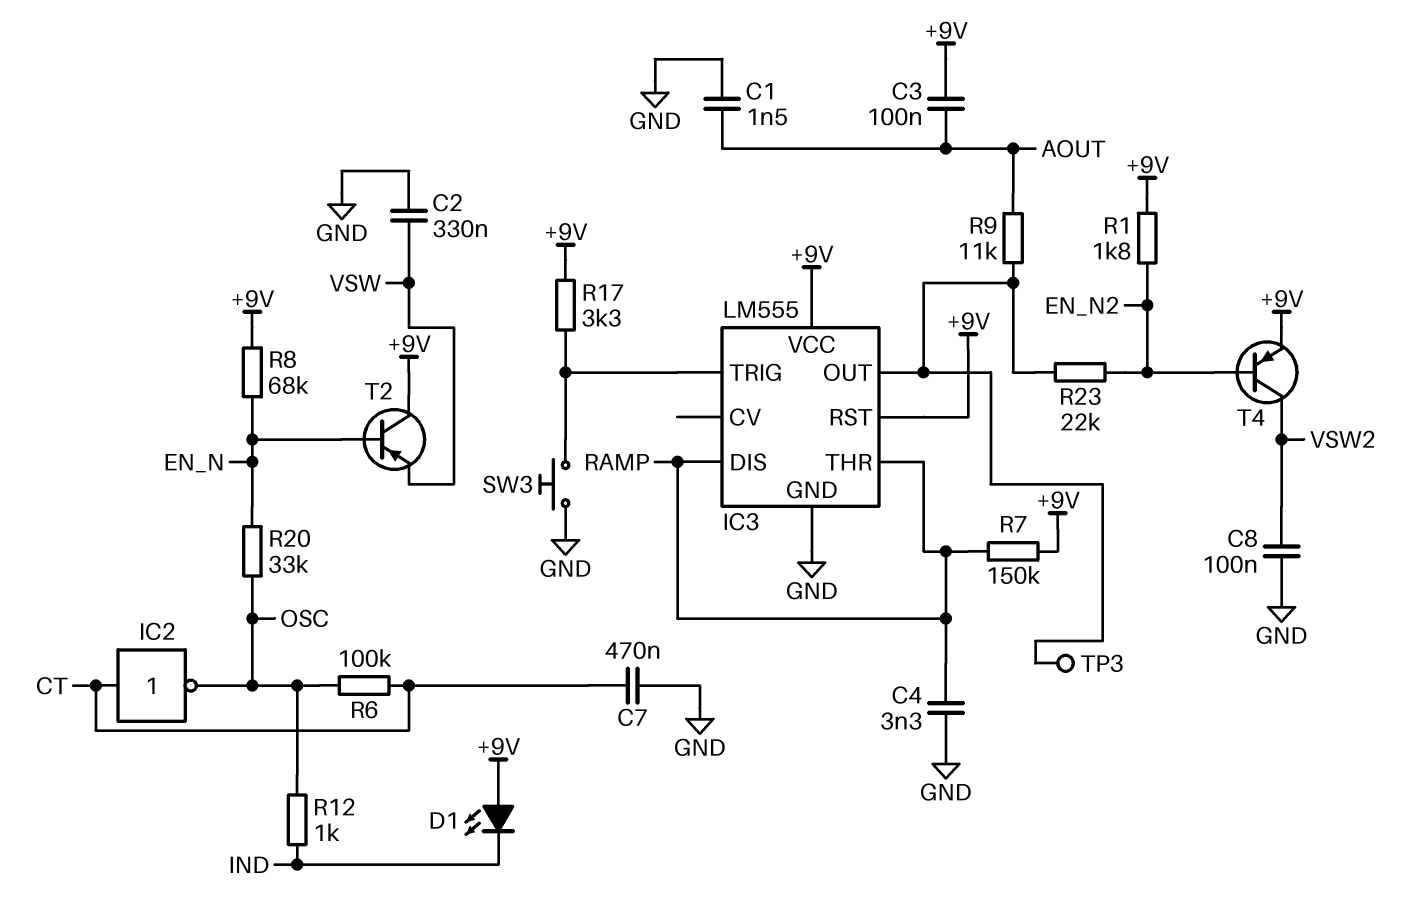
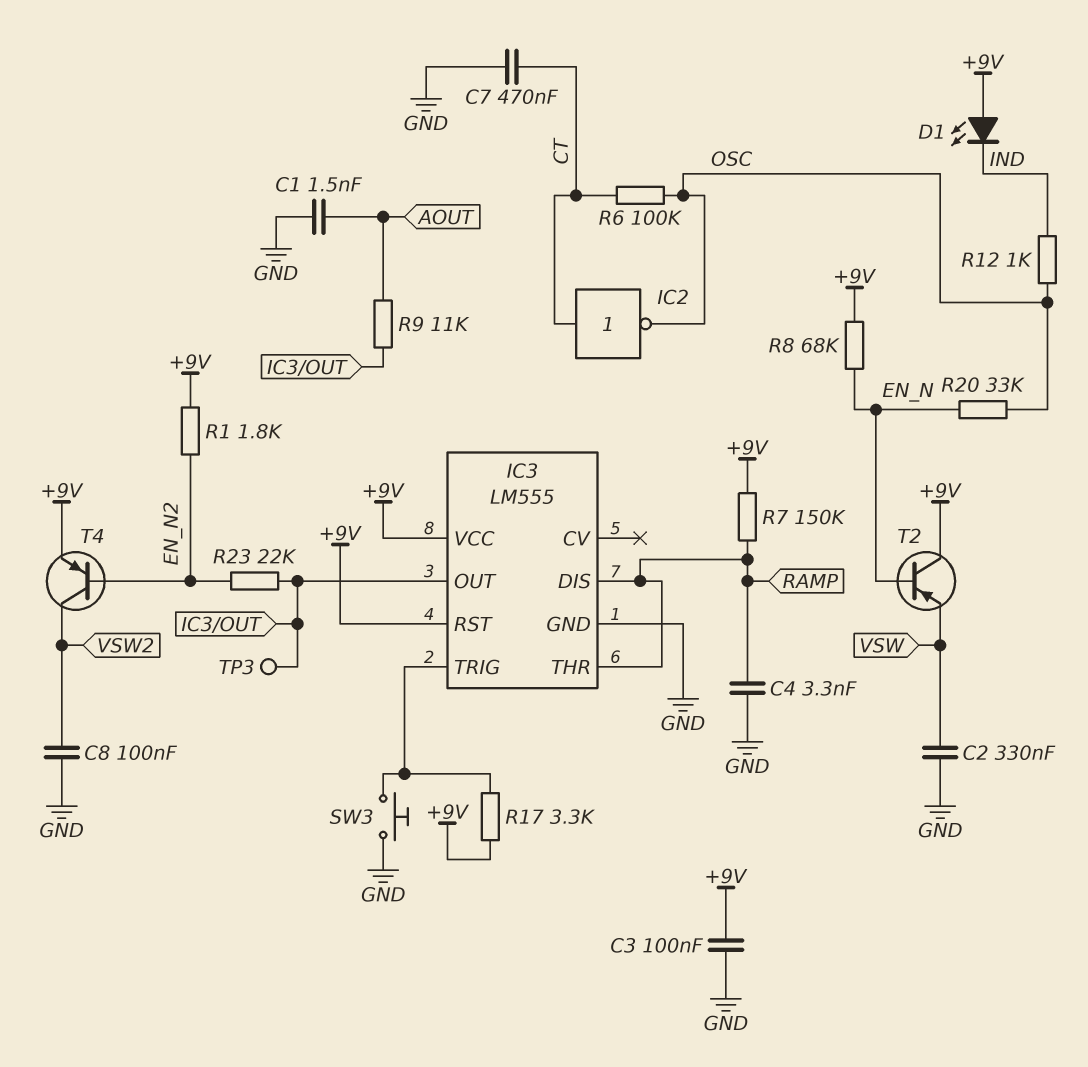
C3: 100nF (+9V, AOUT) -> 100nF (+9V, GND)

